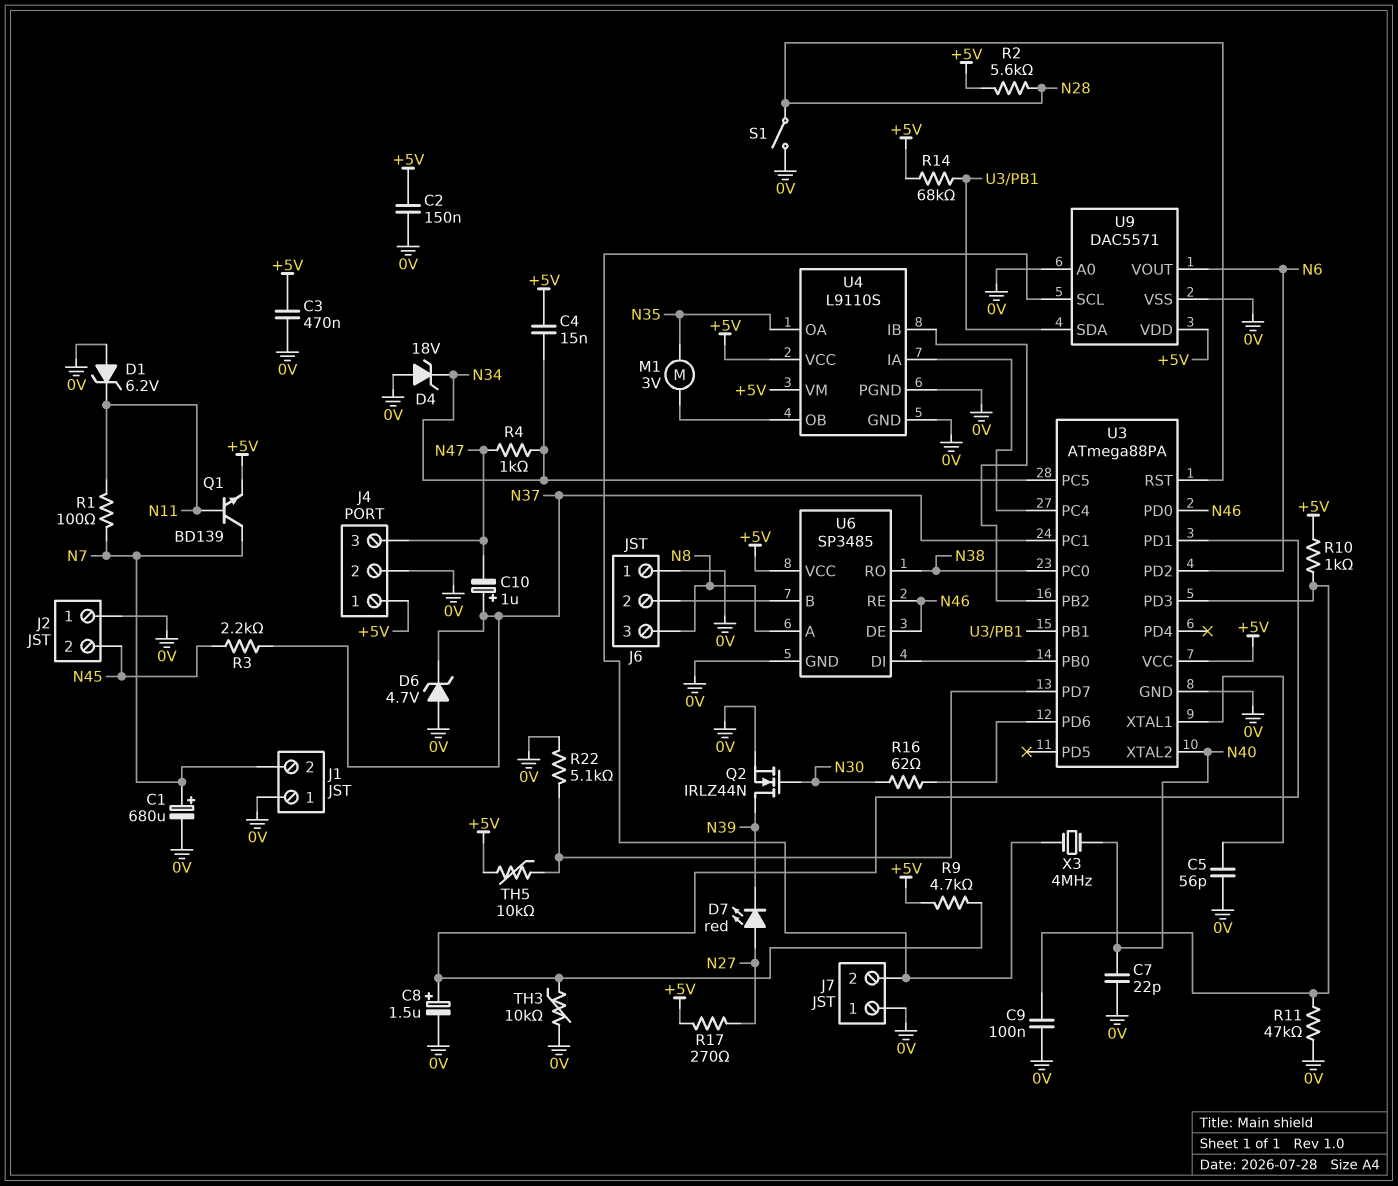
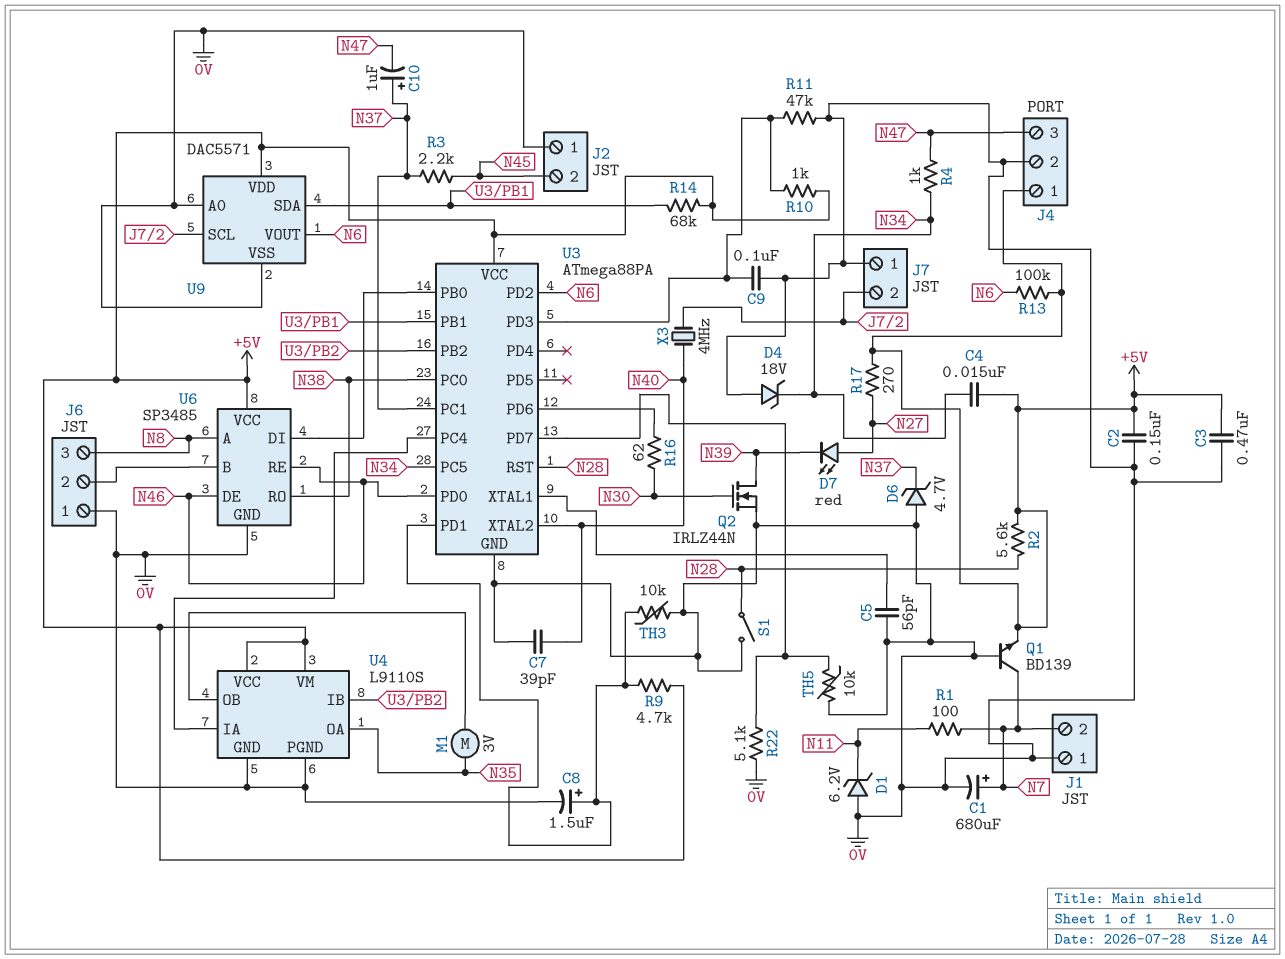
C7: 22pF (0V, N40) -> 39pF (0V, N40)
Q1: NPN BD139 (B N11, C N7, E +5V) -> NPN BD139 (B 0V, C N7, E +5V)
R13: none -> 100k (+5V, N6)
TH5: 10k (+5V, U3/PD7) -> 10k (0V, U3/PD7)

